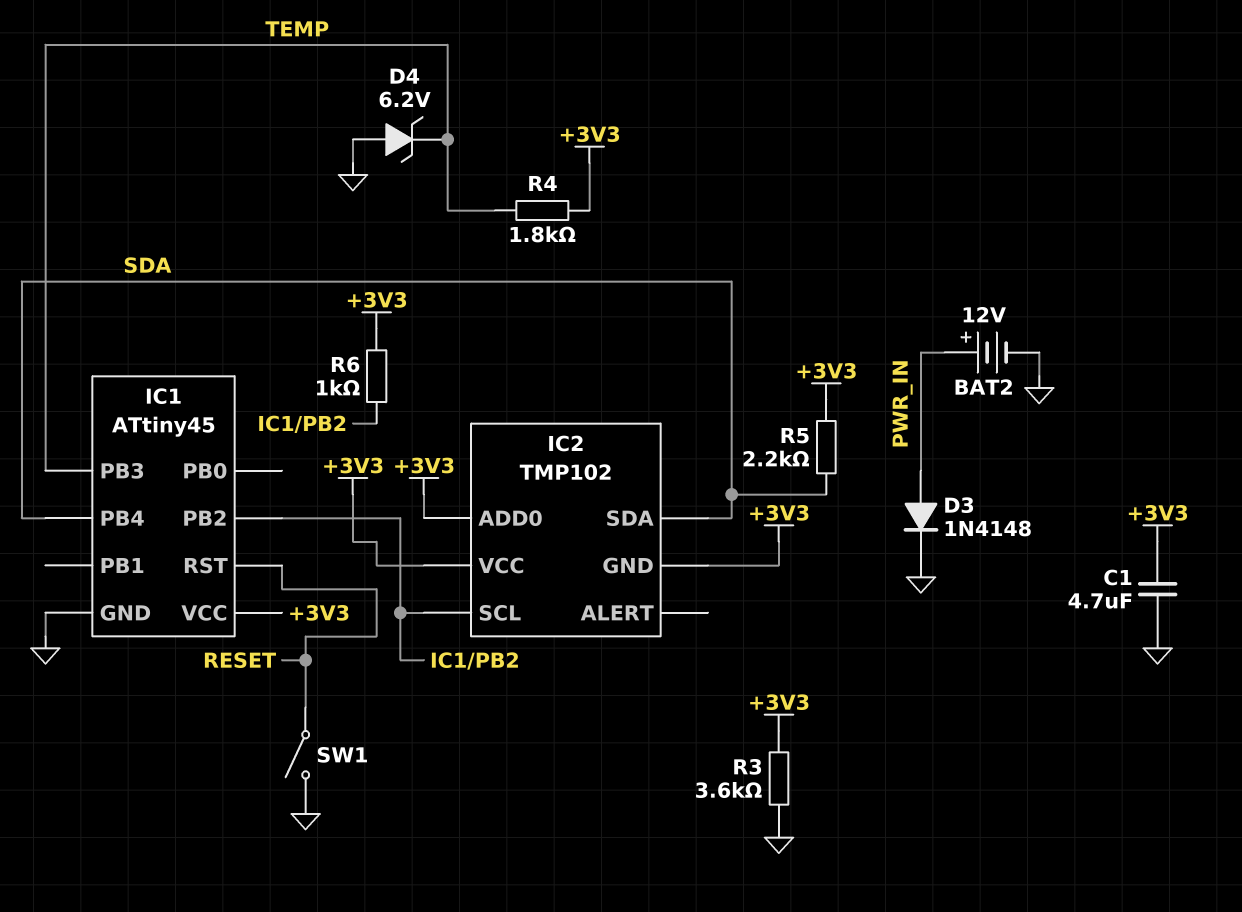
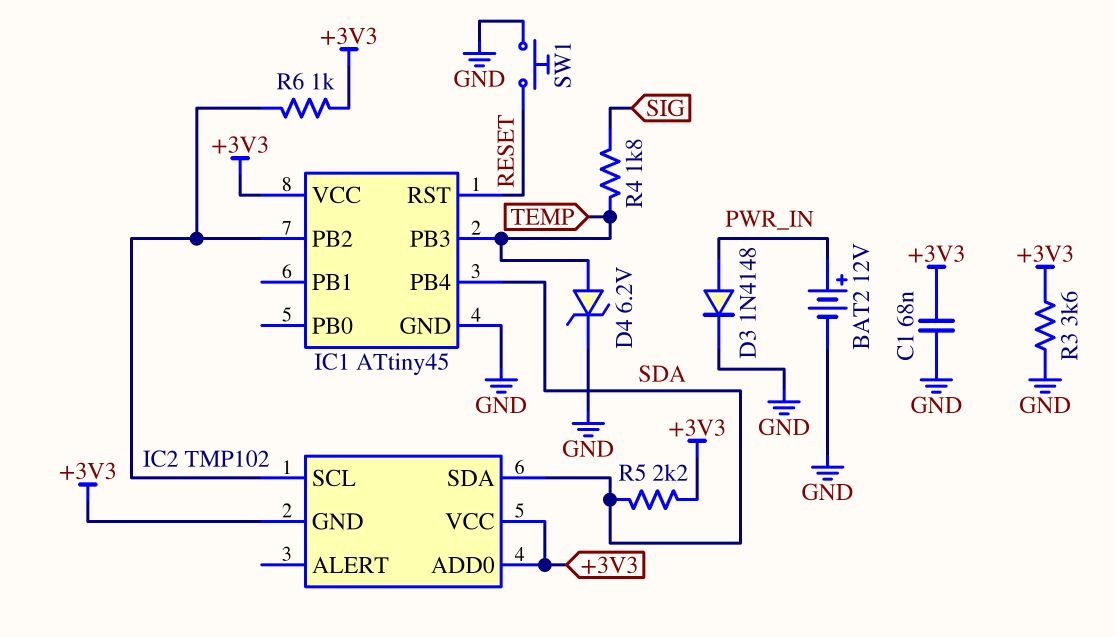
C1: 4.7uF (+3V3, GND) -> 68nF (+3V3, GND)
D4: zener 6.2V (A GND, K TEMP) -> zener 6.2V (A TEMP, K GND)
R4: 1.8k (+3V3, TEMP) -> 1.8k (SIG, TEMP)
SW1: switch (GND, RESET) -> button (GND, RESET)

